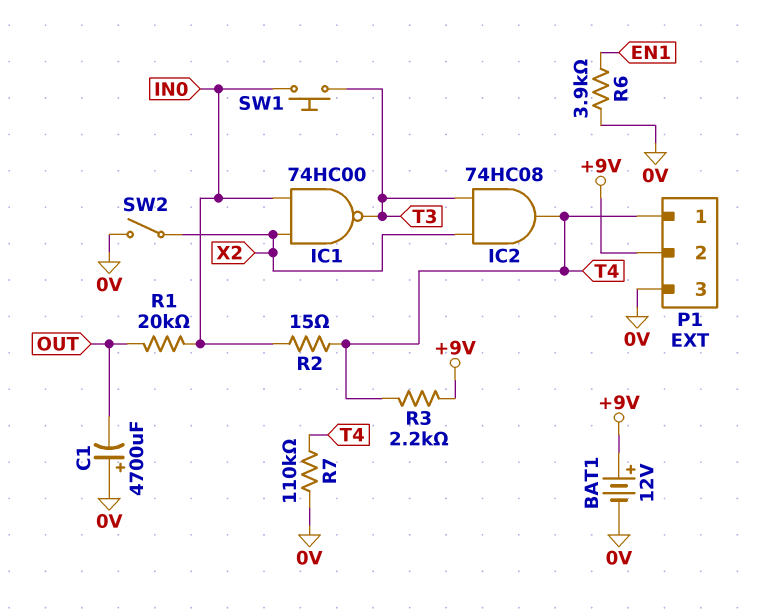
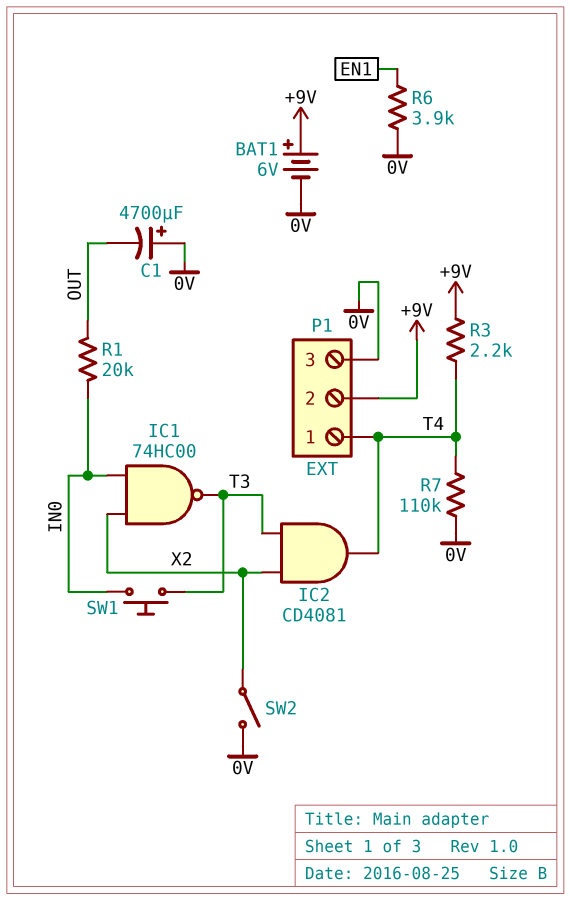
BAT1: 12V (plus +9V, minus 0V) -> 6V (plus +9V, minus 0V)
IC2: AND 74HC08 (in T3, in X2, out T4) -> AND CD4081 (in T3, in X2, out T4)
R2: 15 (IN0, T4) -> none

